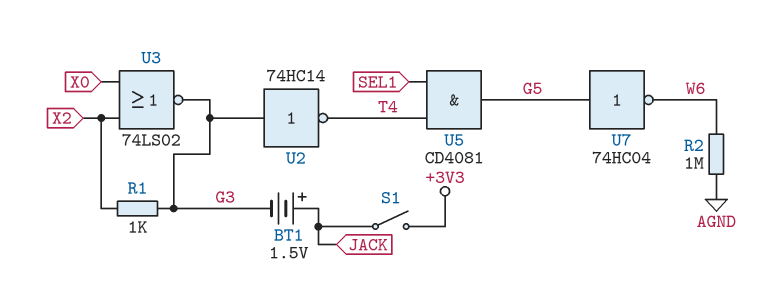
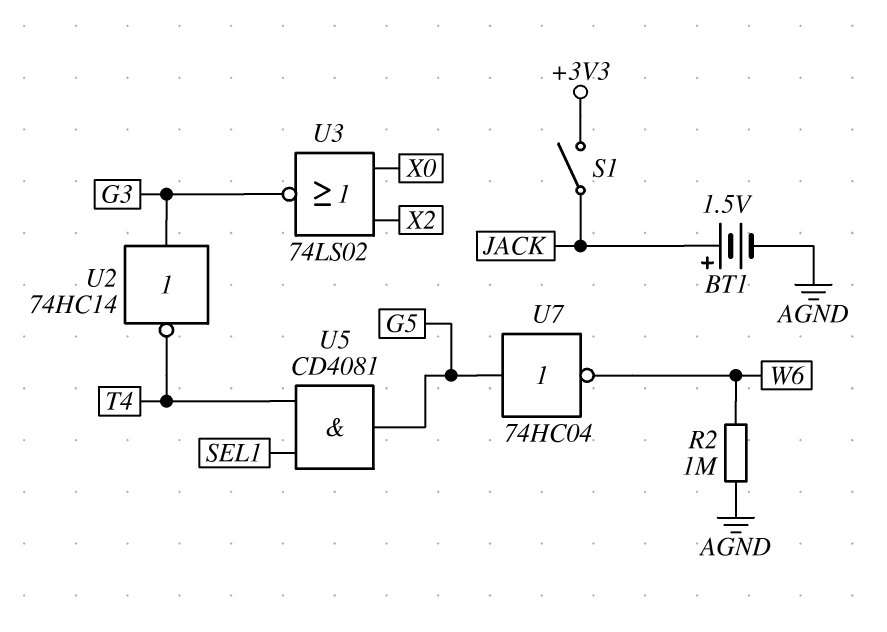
BT1: 1.5V (plus JACK, minus G3) -> 1.5V (plus JACK, minus AGND)
R1: 1k (G3, X2) -> none

